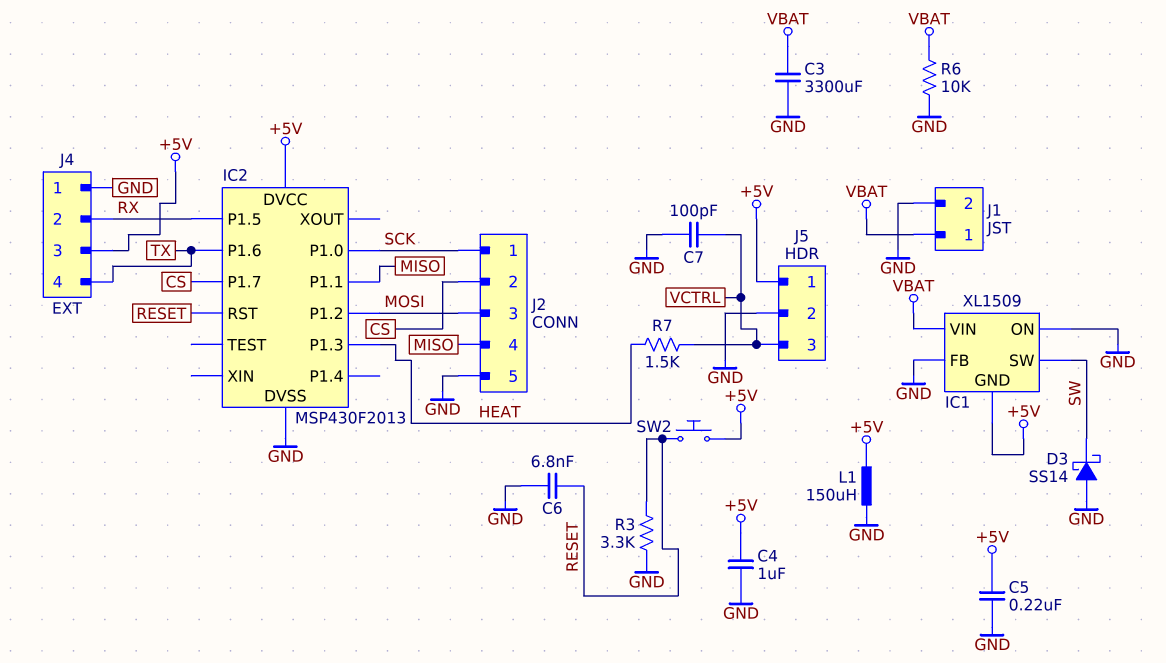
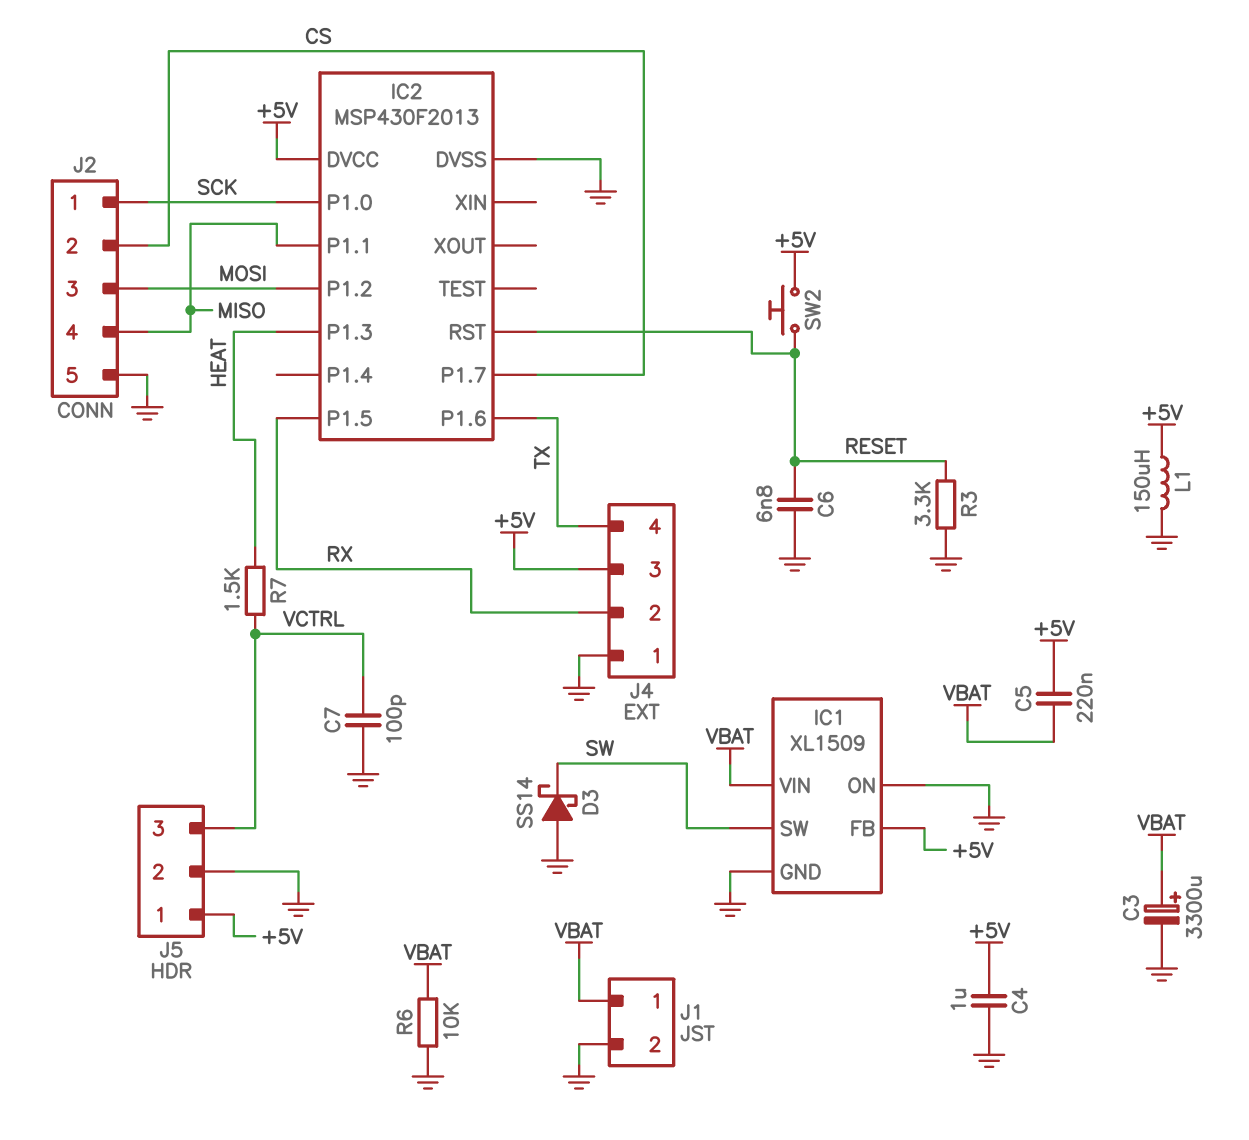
C3: 3300uF (GND, VBAT) -> 3300uF (plus VBAT, minus GND)
C5: 220nF (+5V, GND) -> 220nF (+5V, VBAT)
IC1 pin FB: GND -> +5V
IC1 pin GND: +5V -> GND

